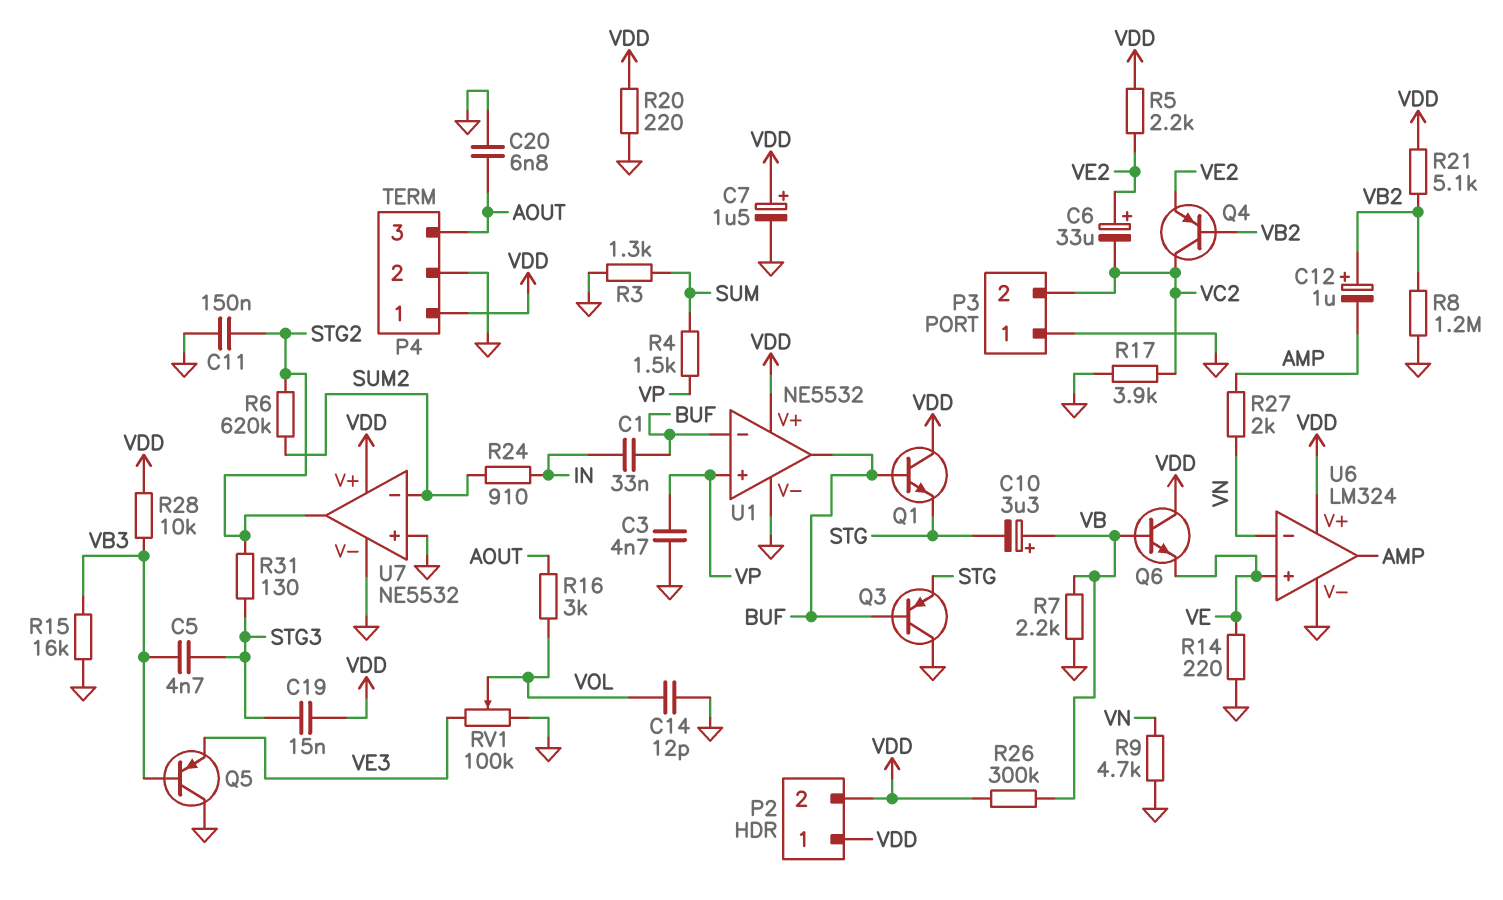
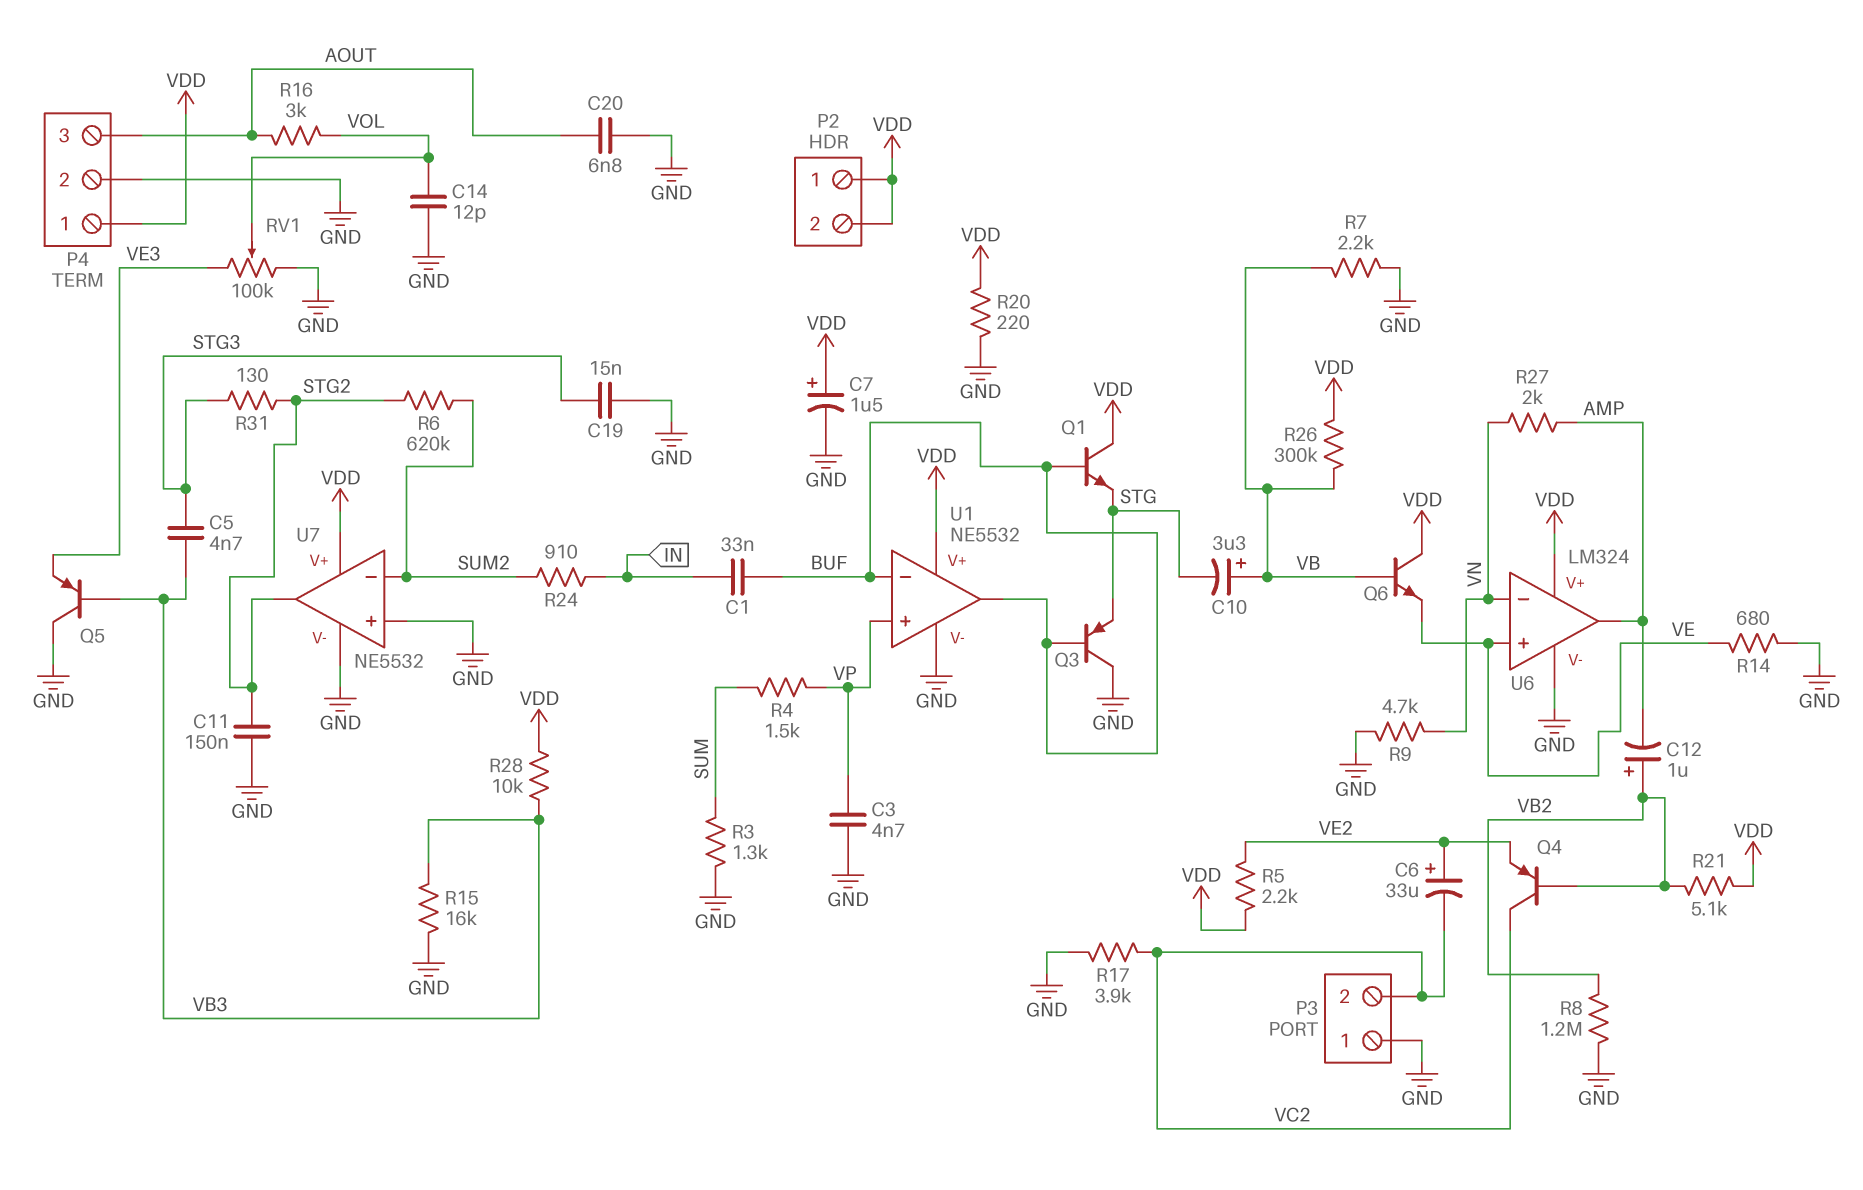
C19: 15nF (STG3, VDD) -> 15nF (GND, STG3)
R14: 220 (GND, VE) -> 680 (GND, VE)

